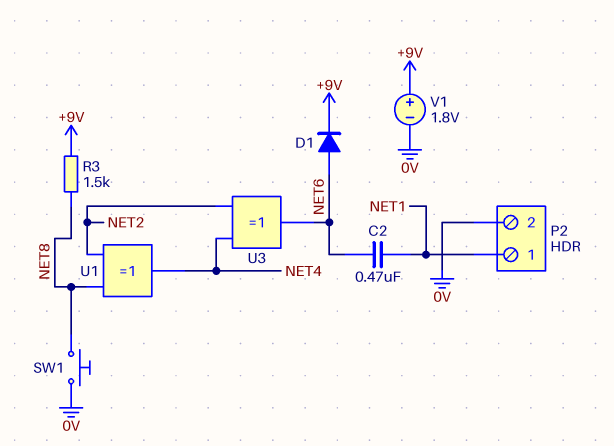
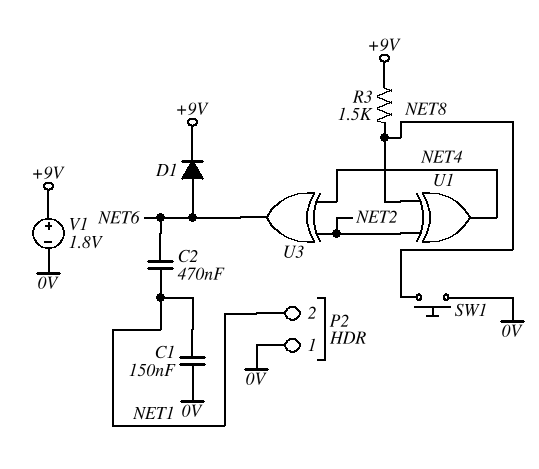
C1: none -> 150nF (0V, NET1)
P2 pin 1: NET1 -> 0V
P2 pin 2: 0V -> NET1

